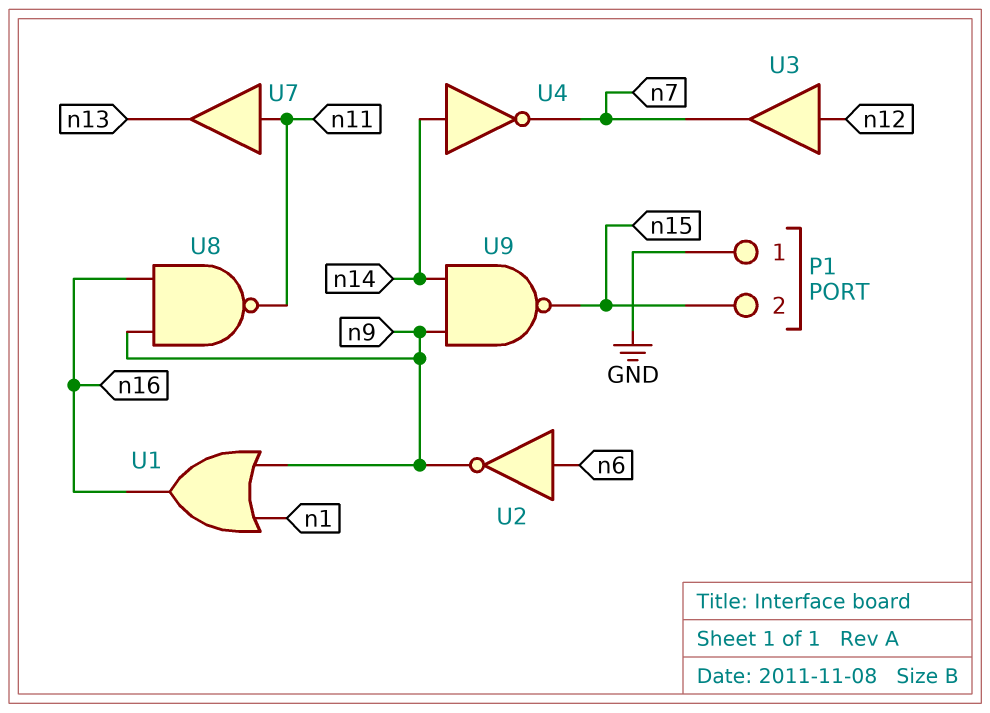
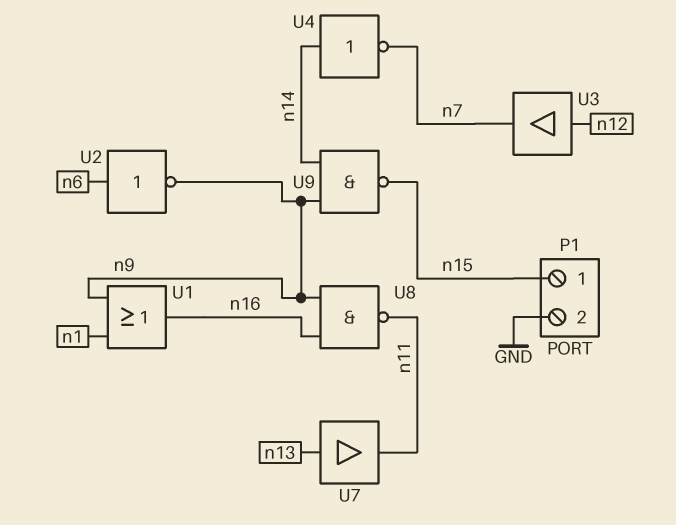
P1 pin 1: GND -> n15
P1 pin 2: n15 -> GND
U7: buffer (in n11, out n13) -> buffer (in n13, out n11)

